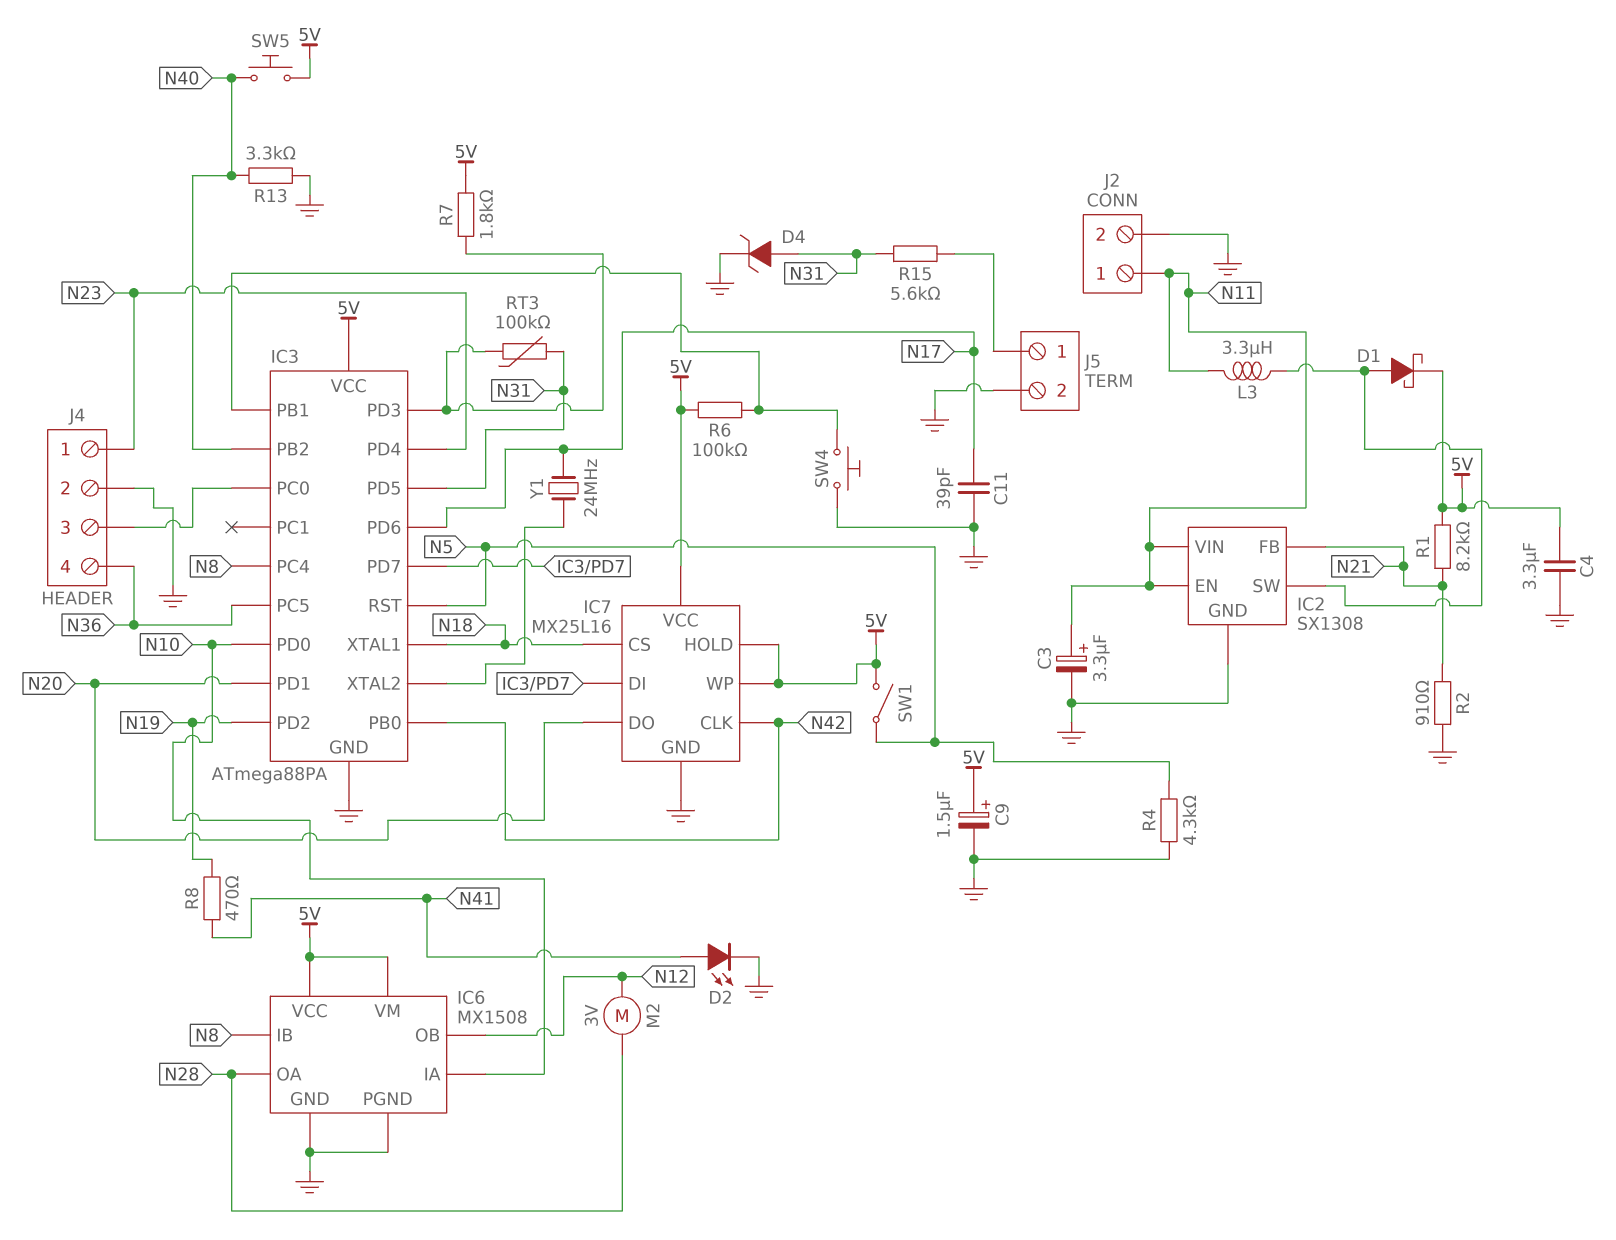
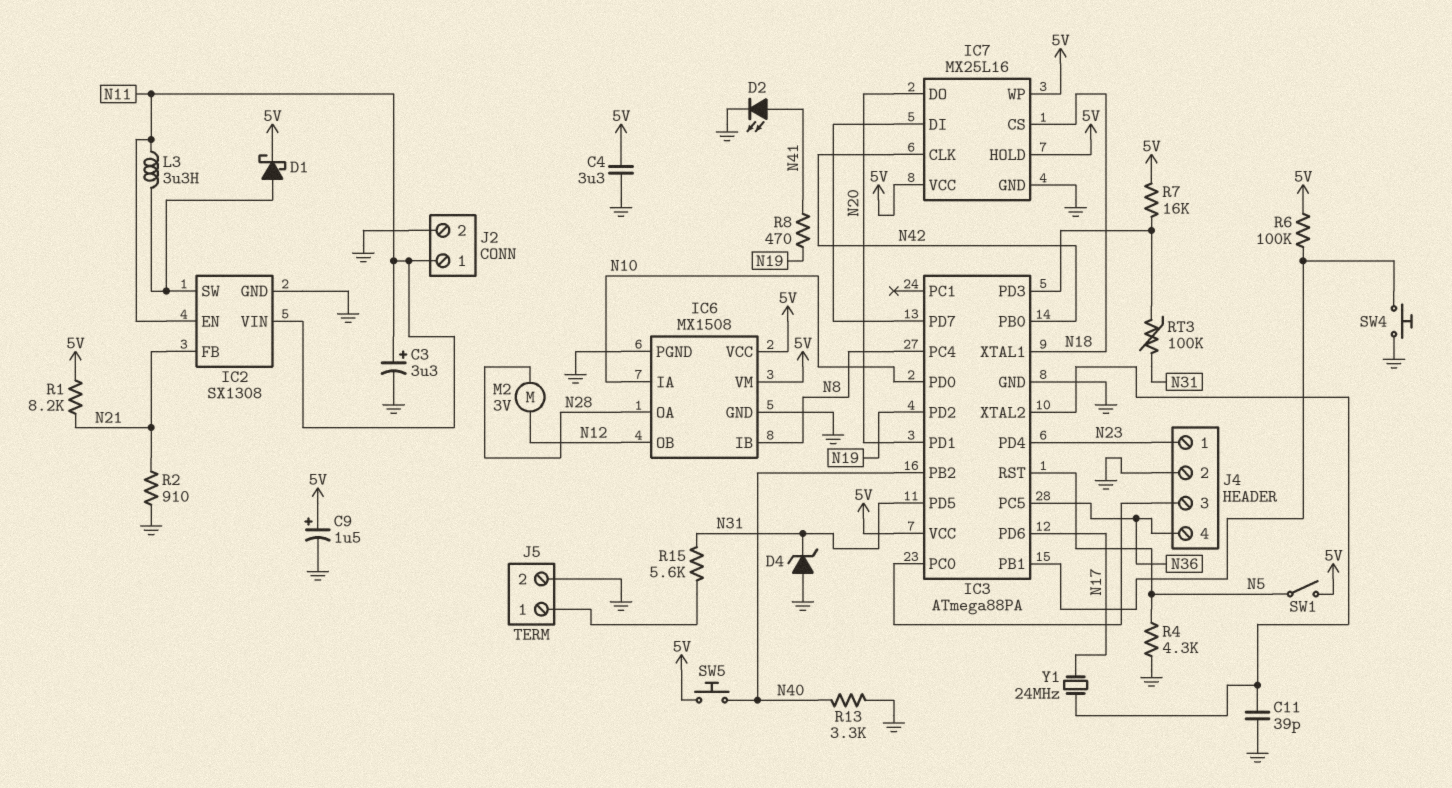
C11: 39pF (GND, N17) -> 39pF (GND, IC3/XTAL2)
D4: zener (A N31, K GND) -> zener (A GND, K N31)
R7: 1.8k (5V, IC3/PD3) -> 16k (5V, IC3/PD3)

